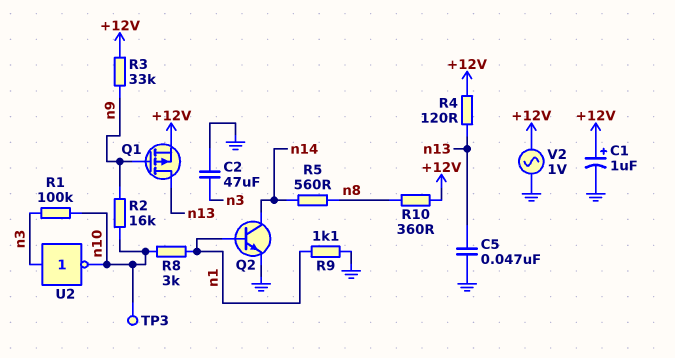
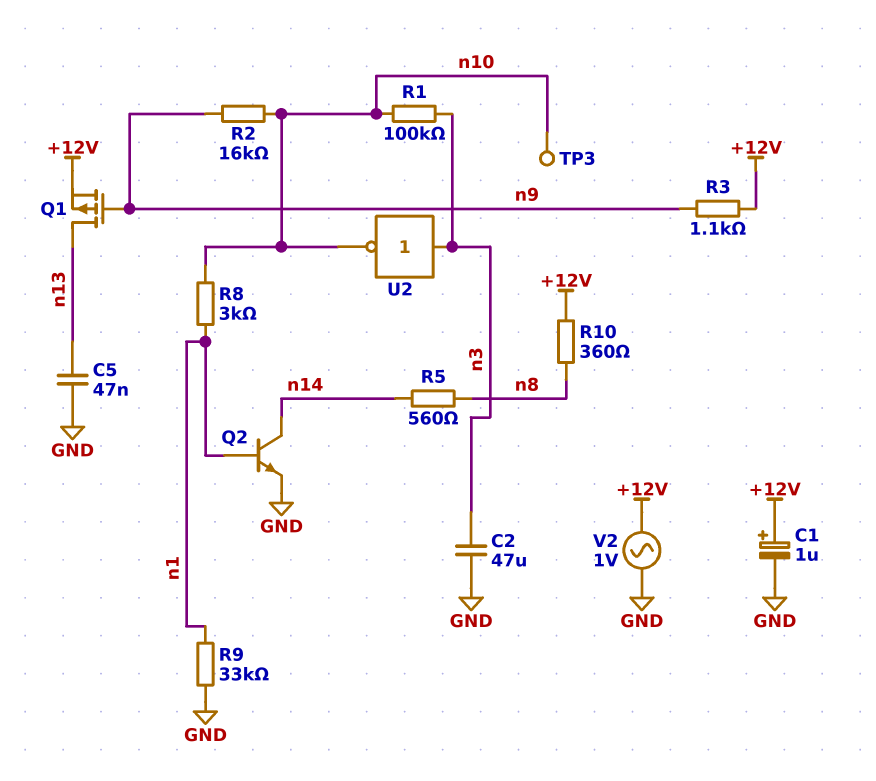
R3: 33k (+12V, n9) -> 1.1k (+12V, n9)
R4: 120 (+12V, n13) -> none
R9: 1.1k (GND, n1) -> 33k (GND, n1)

